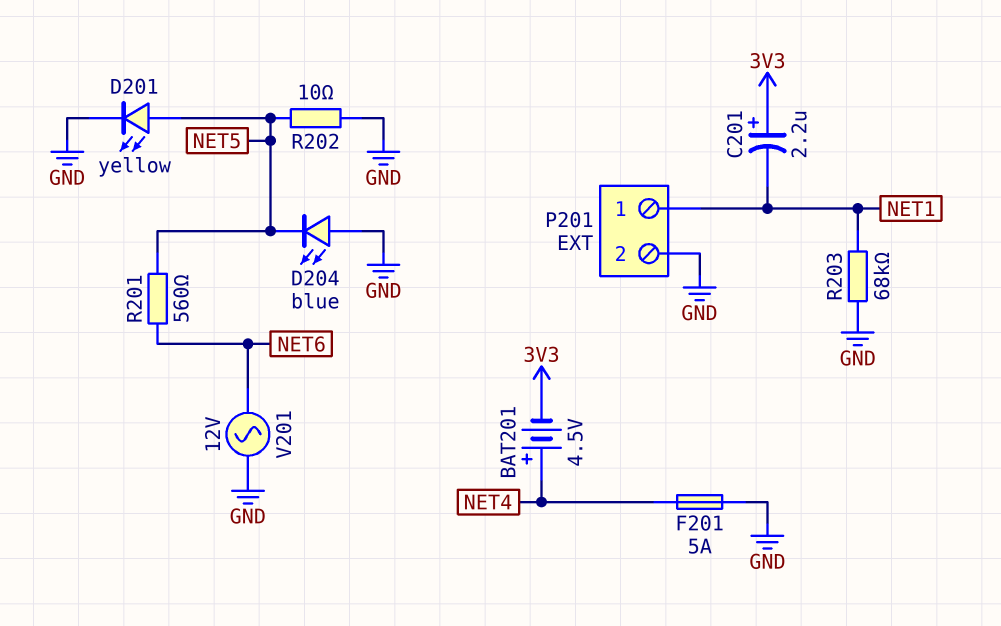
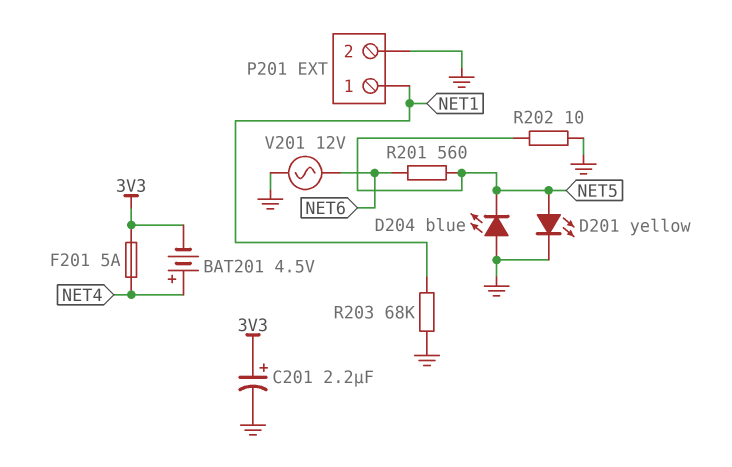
C201: 2.2uF (plus 3V3, minus NET1) -> 2.2uF (plus 3V3, minus GND)
F201: 5A (GND, NET4) -> 5A (3V3, NET4)

